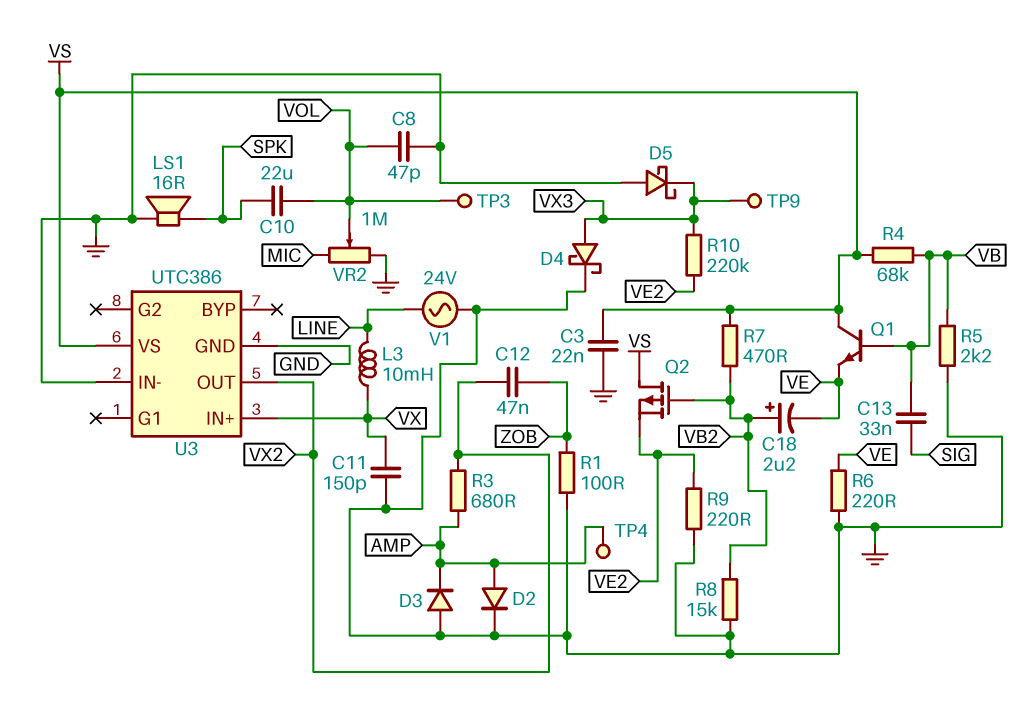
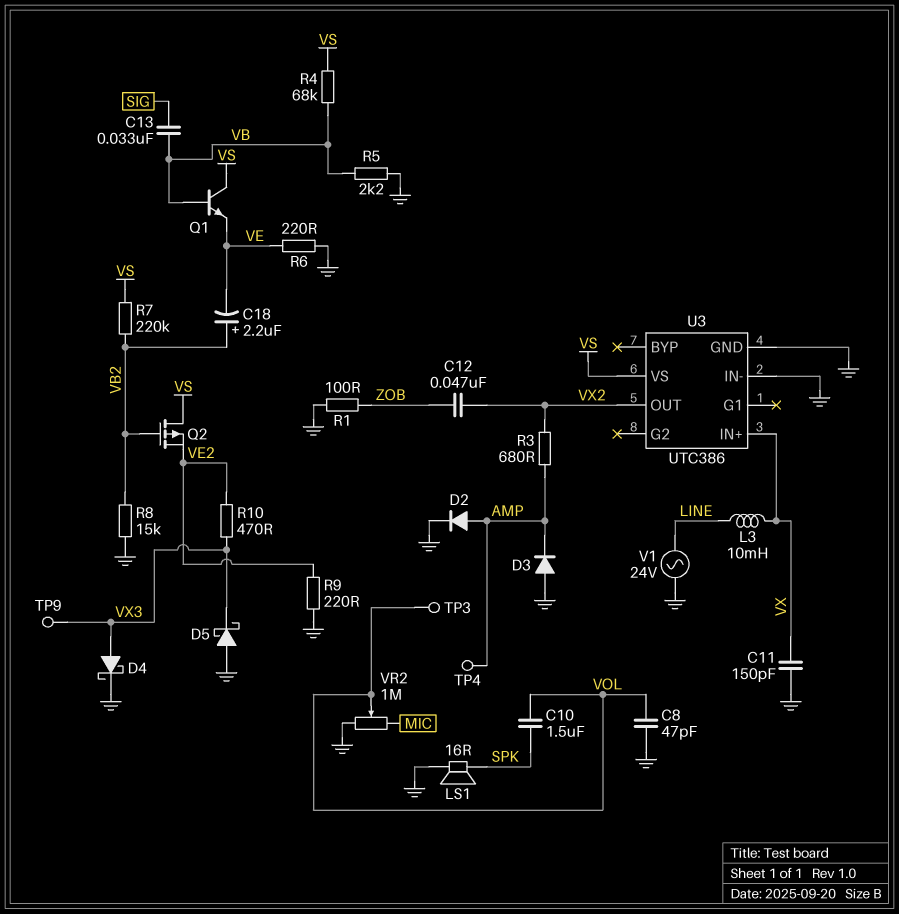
C3: 22nF (GND, VS) -> none
C10: 22uF (SPK, VOL) -> 1.5uF (SPK, VOL)
R7: 470 (VB2, VS) -> 220k (VB2, VS)
R10: 220k (VE2, VX3) -> 470 (VE2, VX3)

